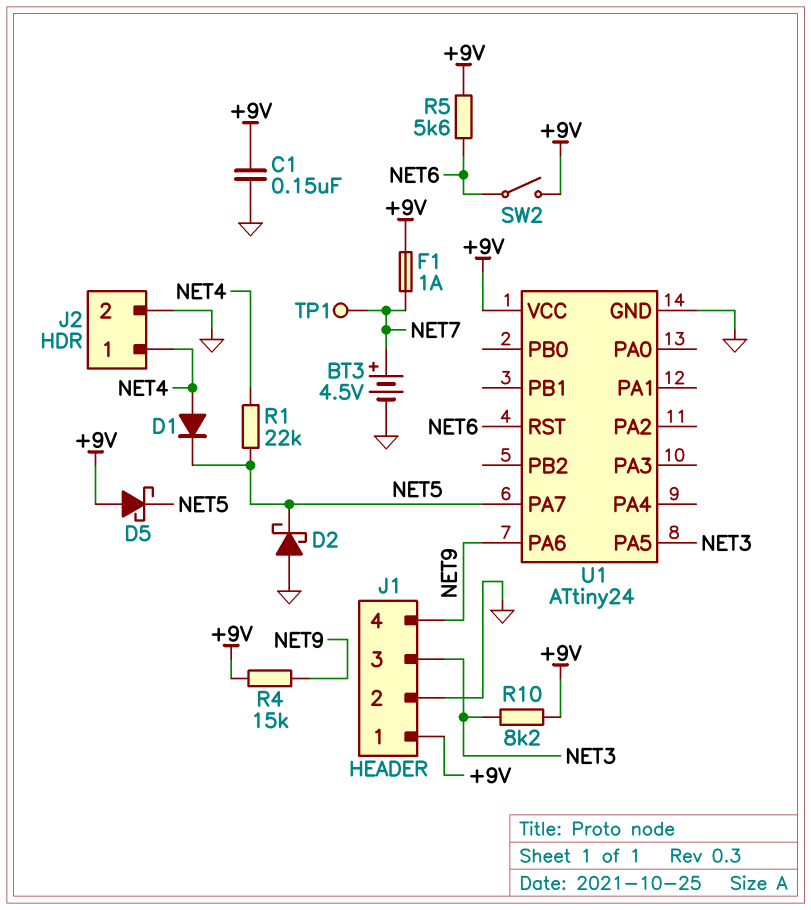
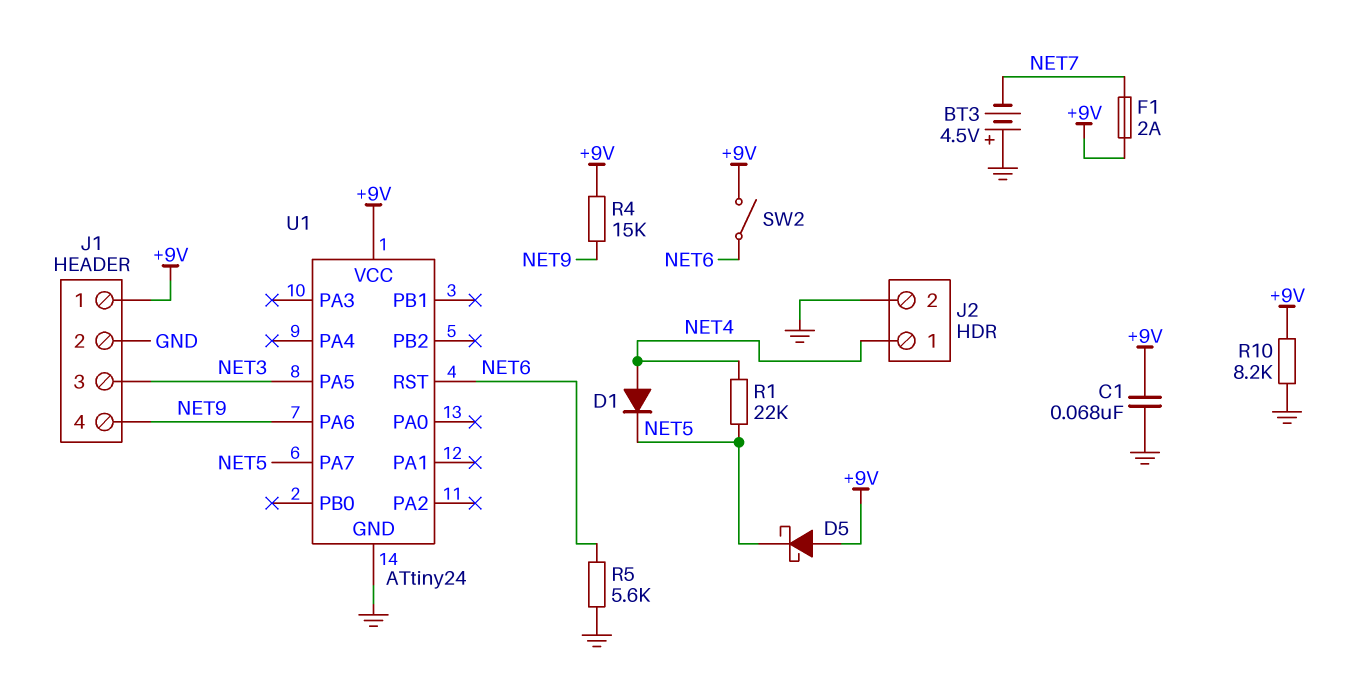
BT3: 4.5V (plus NET7, minus GND) -> 4.5V (plus GND, minus NET7)
C1: 150nF (+9V, GND) -> 68nF (+9V, GND)
D2: schottky (A GND, K NET5) -> none
F1: 1A (+9V, NET7) -> 2A (+9V, NET7)
R5: 5.6k (+9V, NET6) -> 5.6k (GND, NET6)
R10: 8.2k (+9V, NET3) -> 8.2k (+9V, GND)
TP1: test point (NET7) -> none

